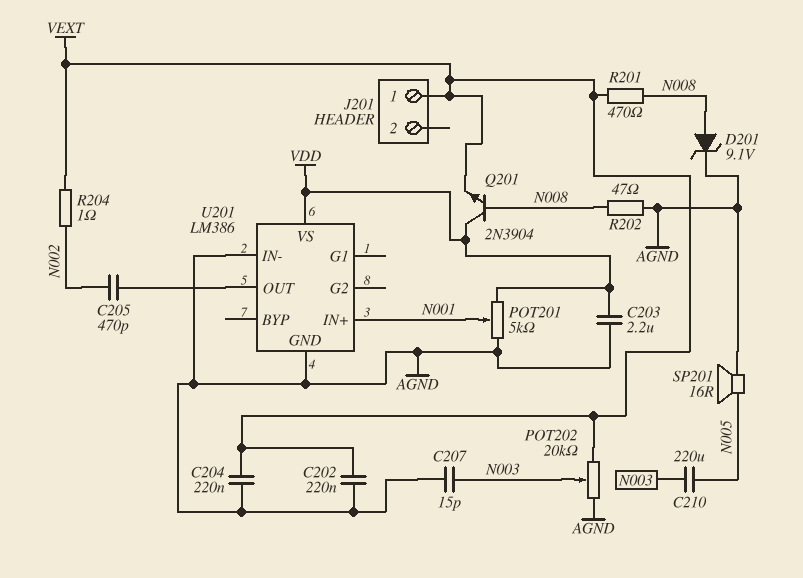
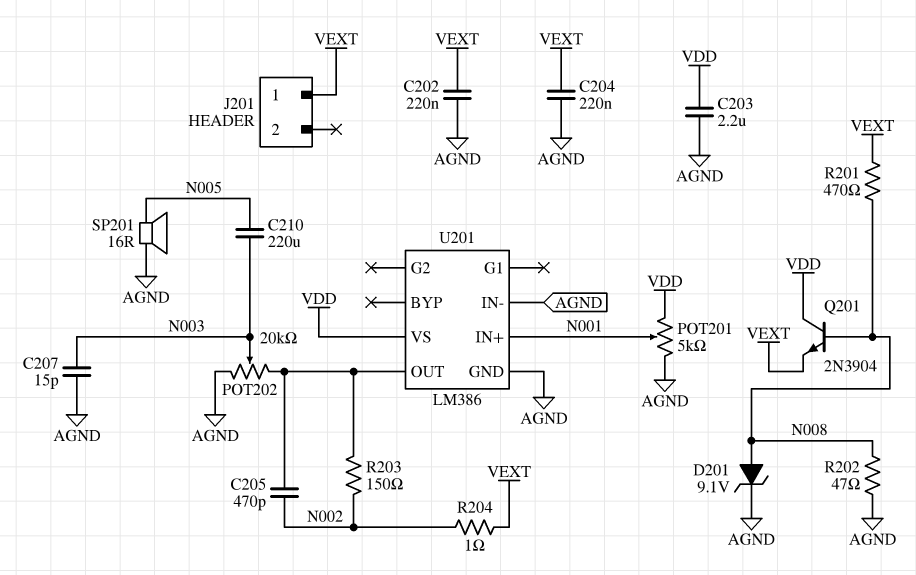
POT202: 20k (AGND, VEXT, wiper N003) -> 20k (AGND, U201/OUT, wiper N003)
R203: none -> 150 (N002, U201/OUT)

